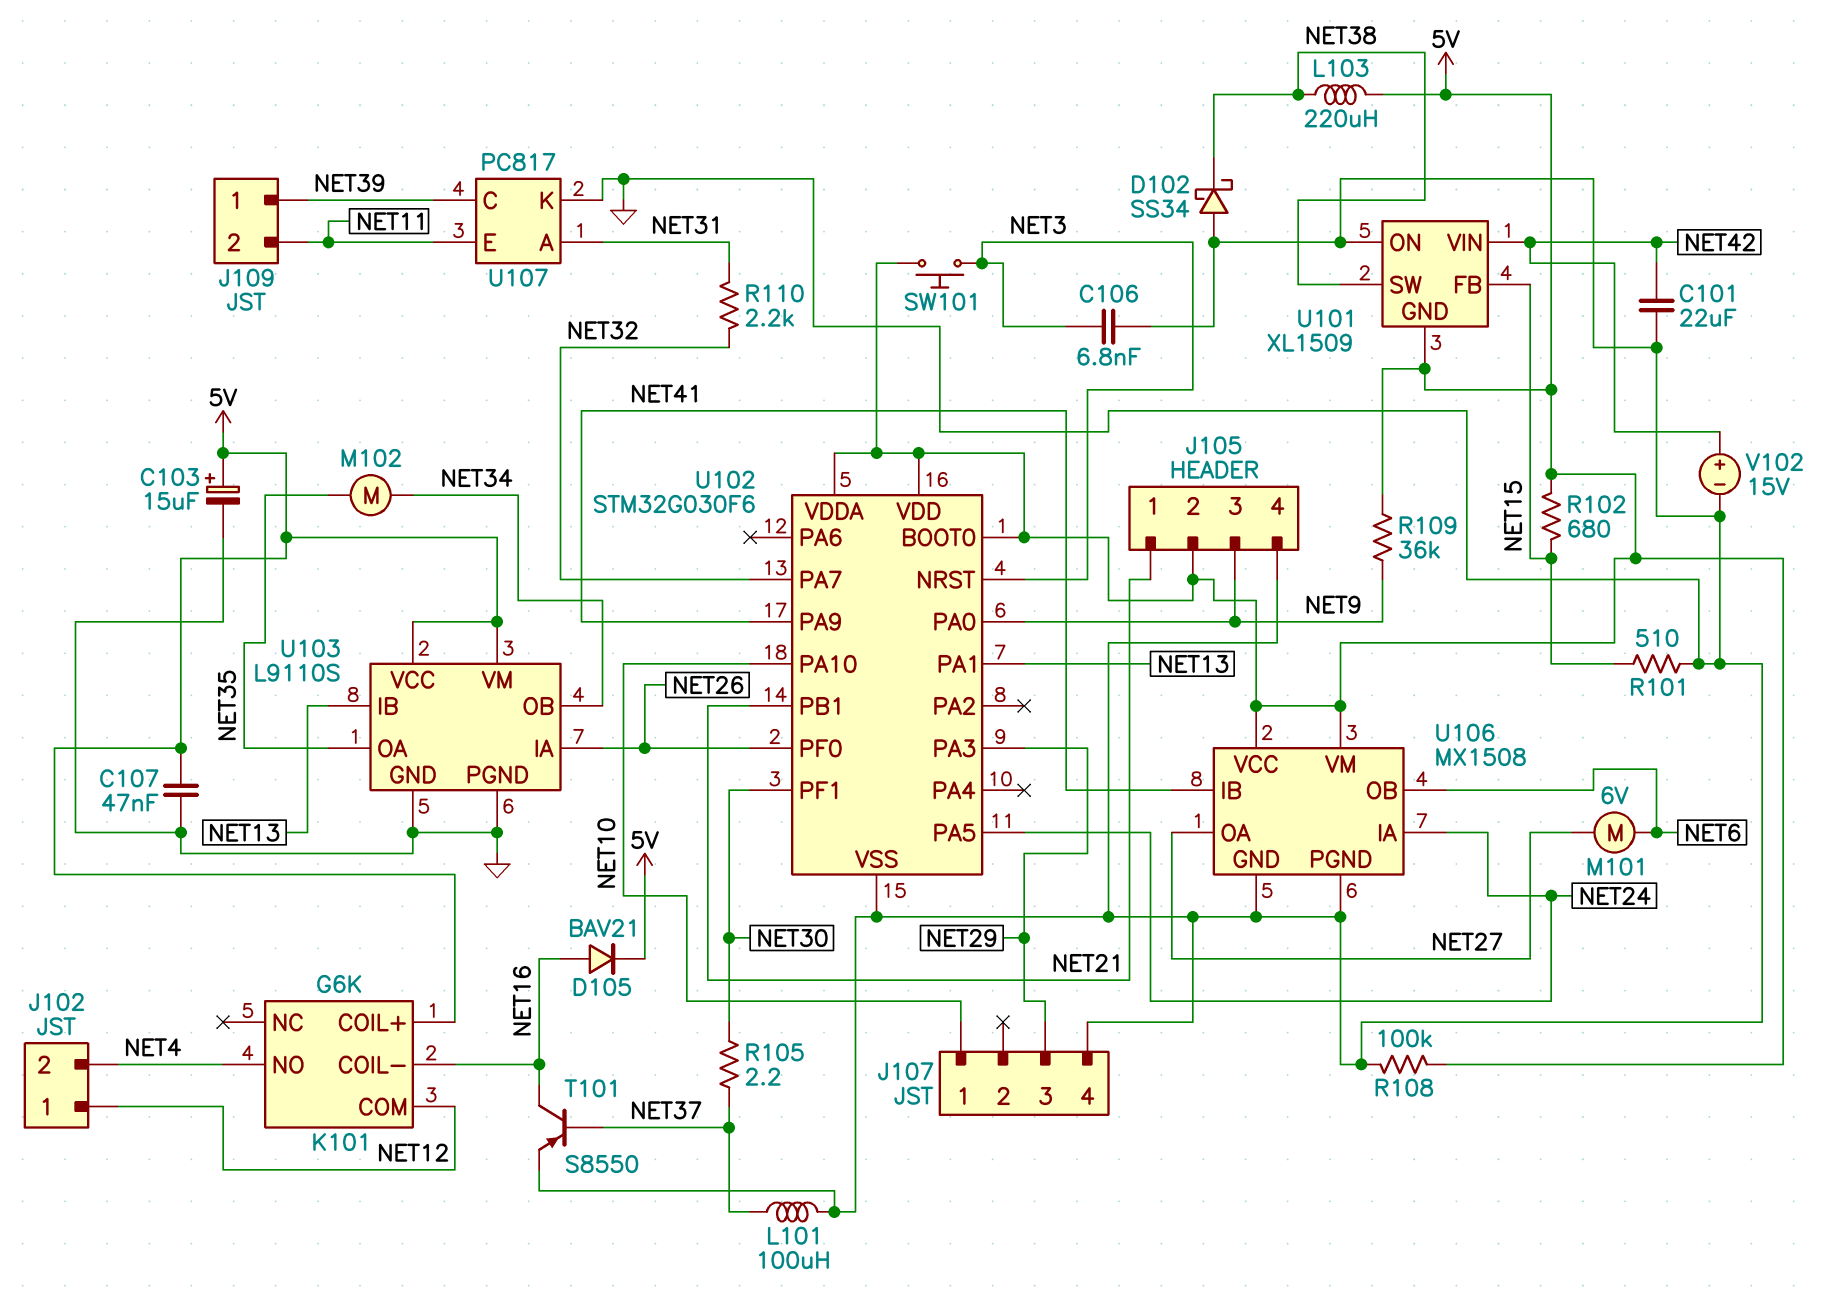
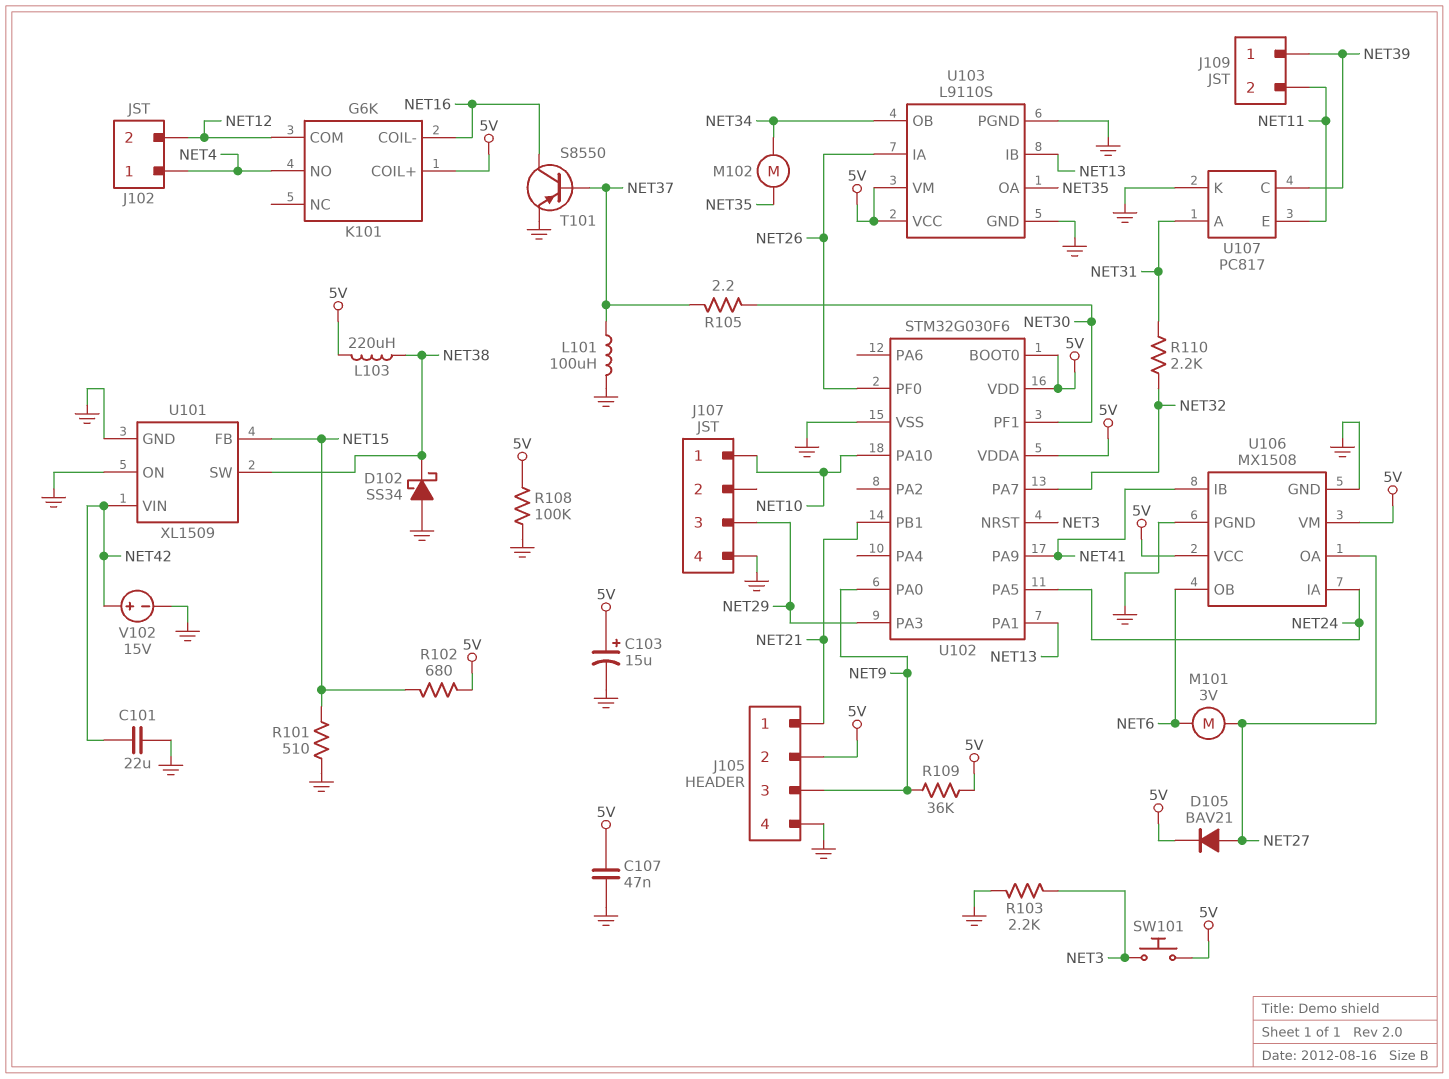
C106: 6.8nF (GND, NET3) -> none
D105: diode BAV21 (A NET16, K 5V) -> diode BAV21 (A NET27, K 5V)
J102 pin 1: NET12 -> NET4
J102 pin 2: NET4 -> NET12
M101: motor 6V (NET6, NET27) -> motor 3V (NET6, NET27)
R103: none -> 2.2k (GND, NET3)
U101 pin GND: 5V -> GND

